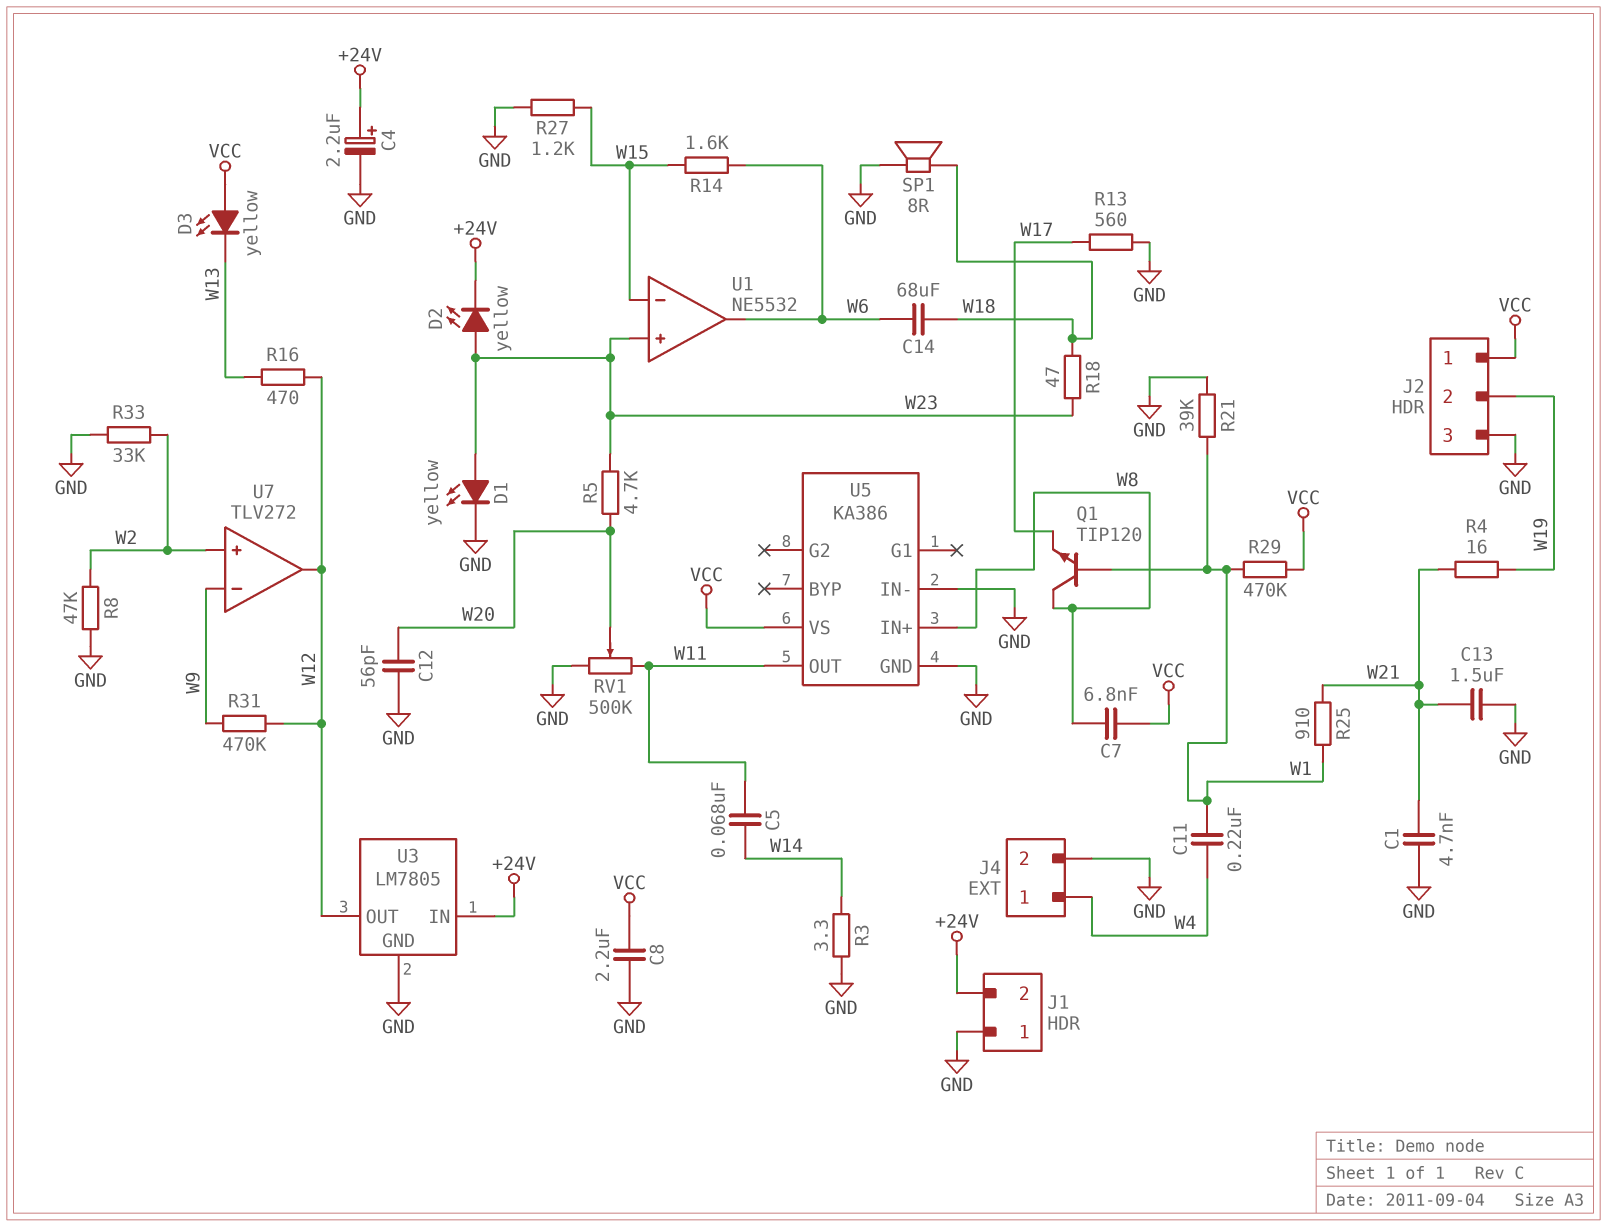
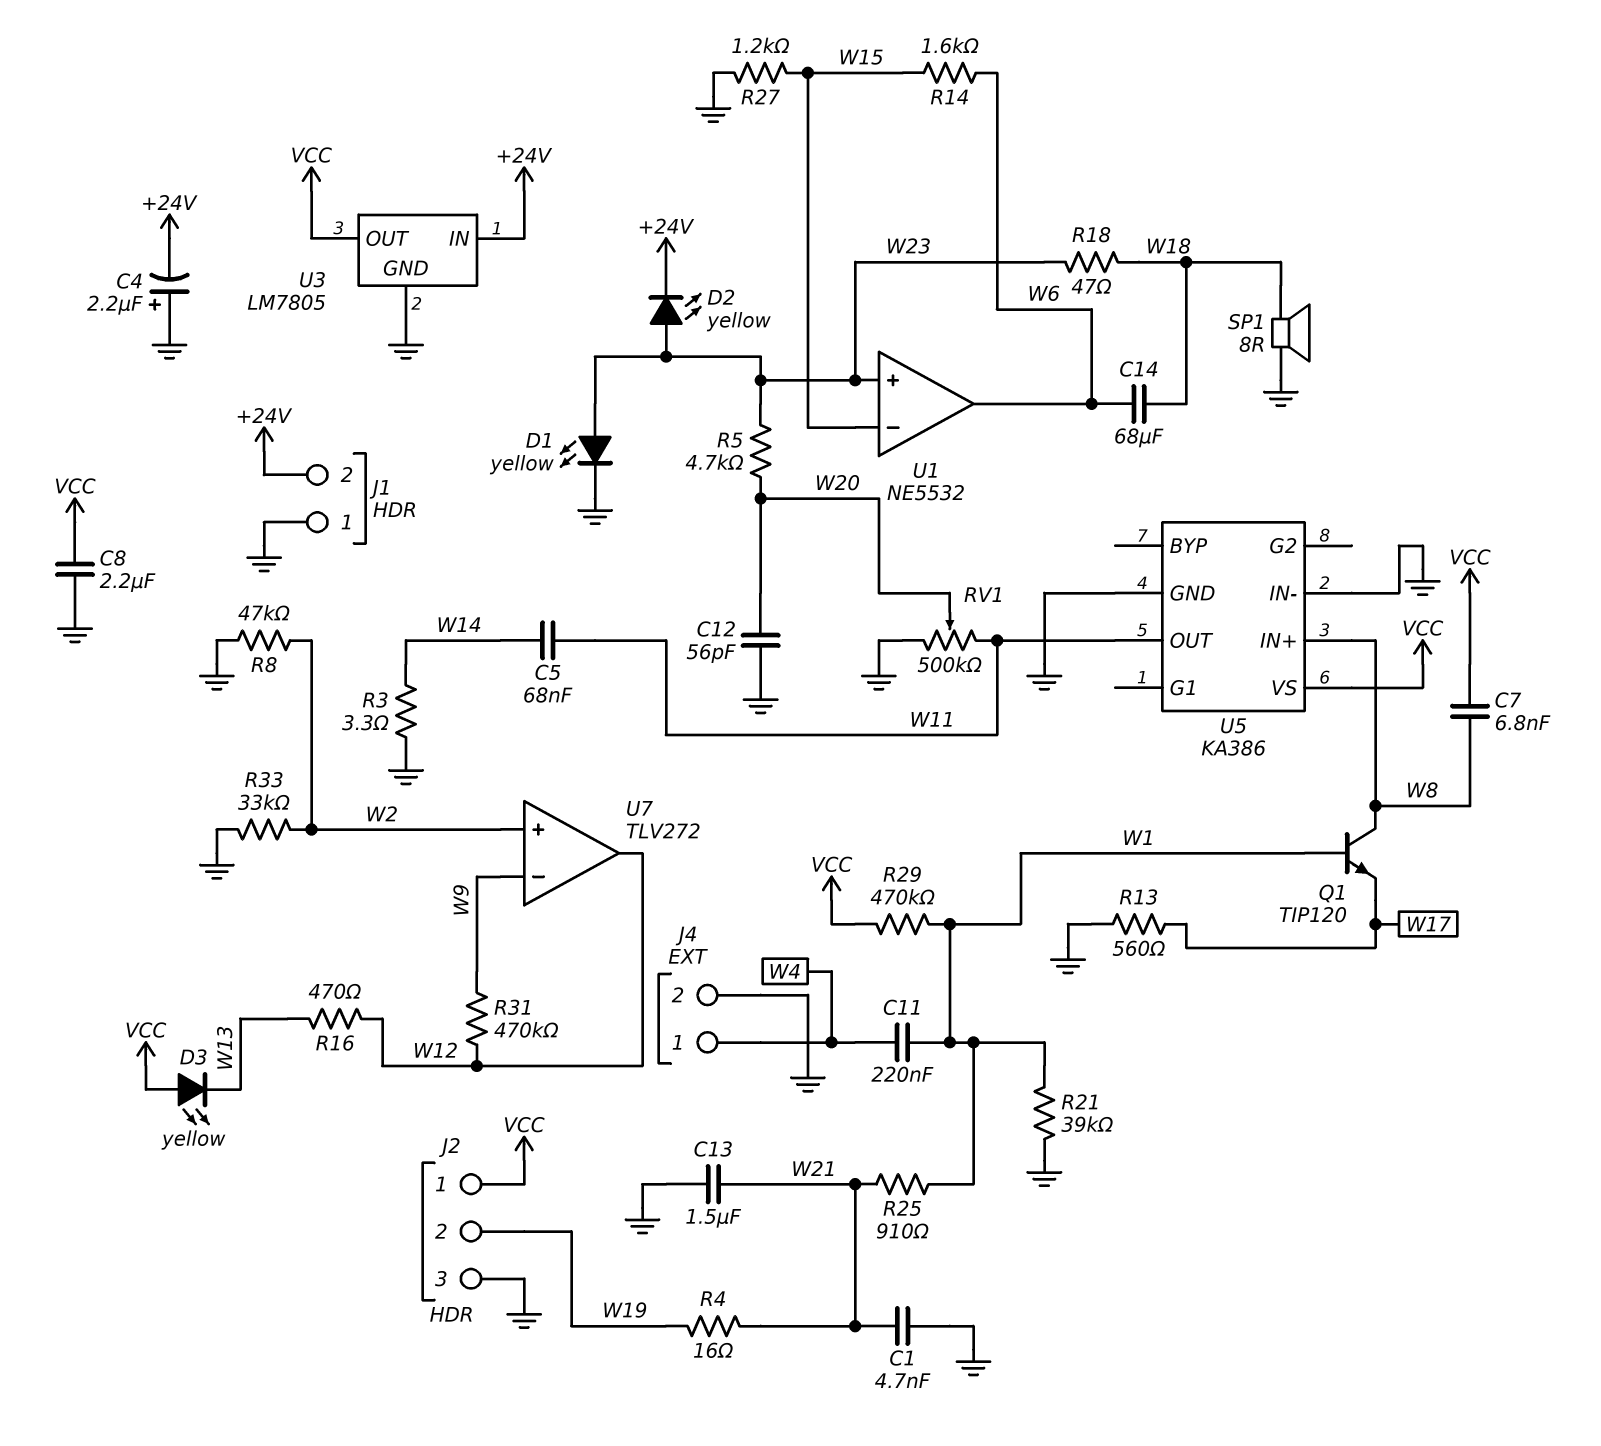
C4: 2.2uF (plus +24V, minus GND) -> 2.2uF (plus GND, minus +24V)
U3 pin OUT: W12 -> VCC

